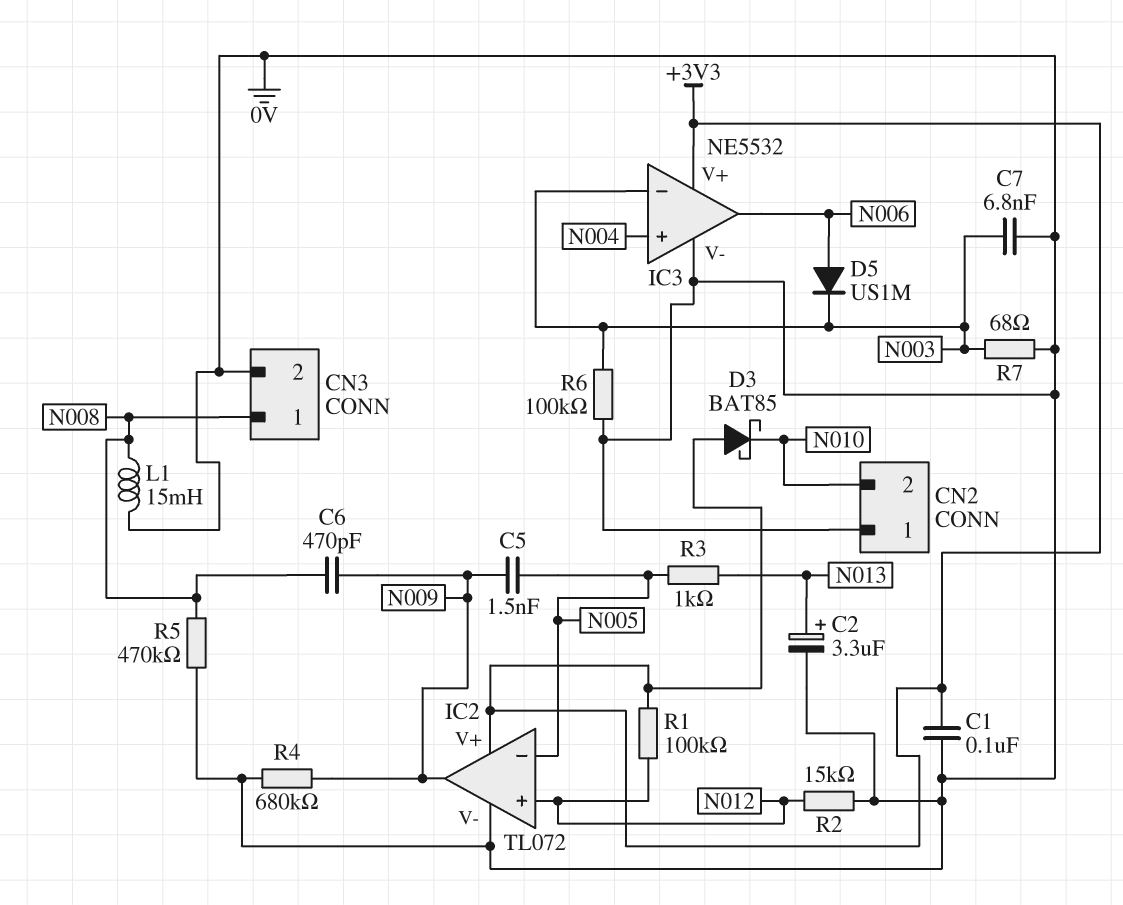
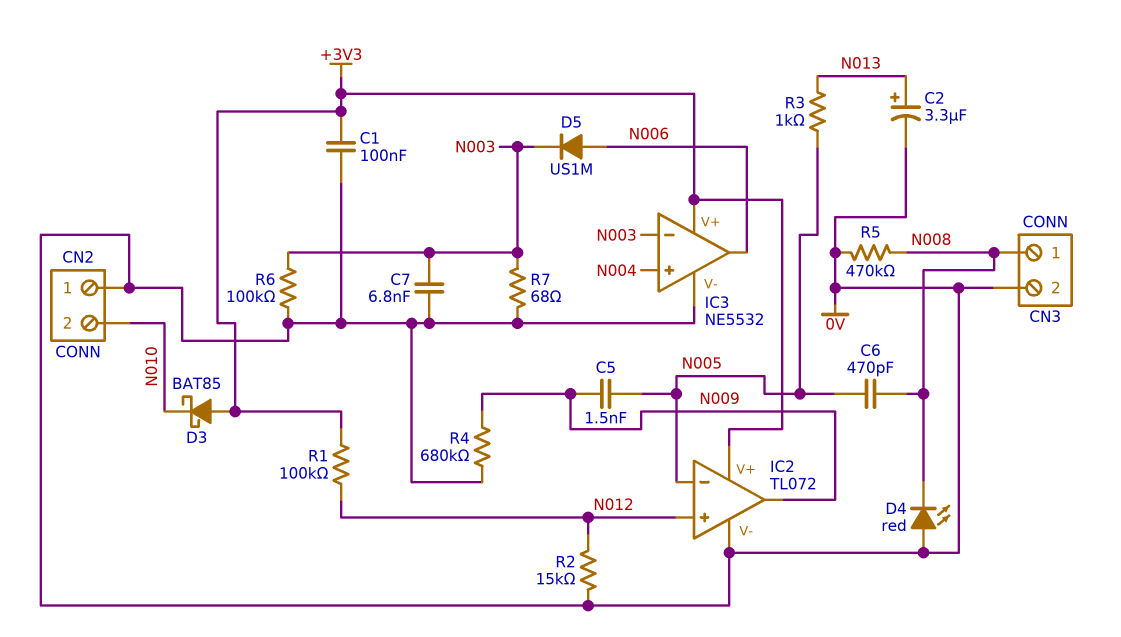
C6: 470pF (N008, N009) -> 470pF (N005, N008)
D4: none -> LED red (A 0V, K N008)
L1: 15mH (0V, N008) -> none

